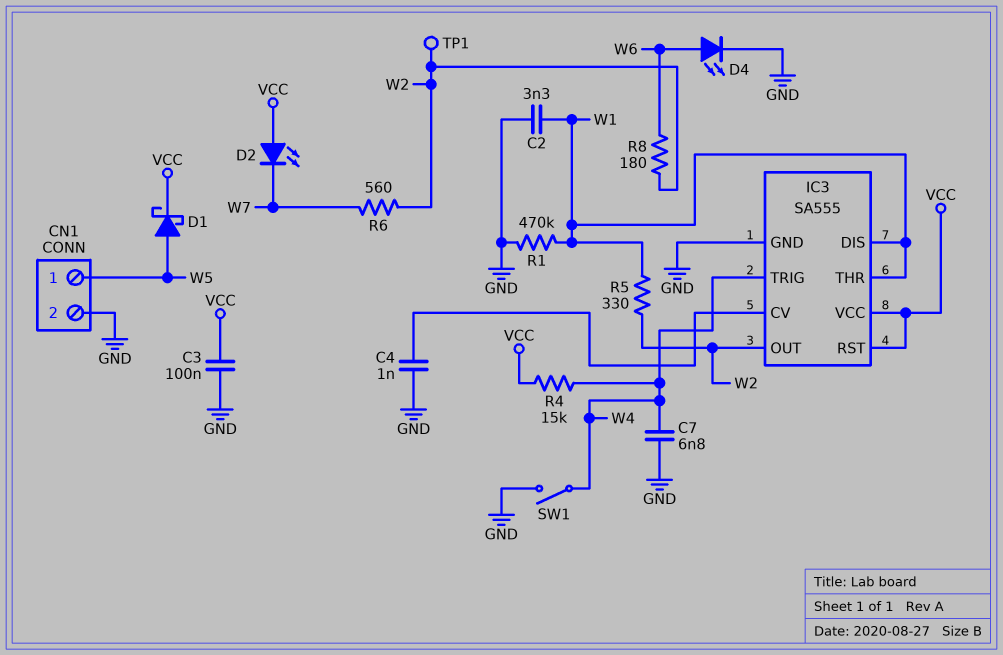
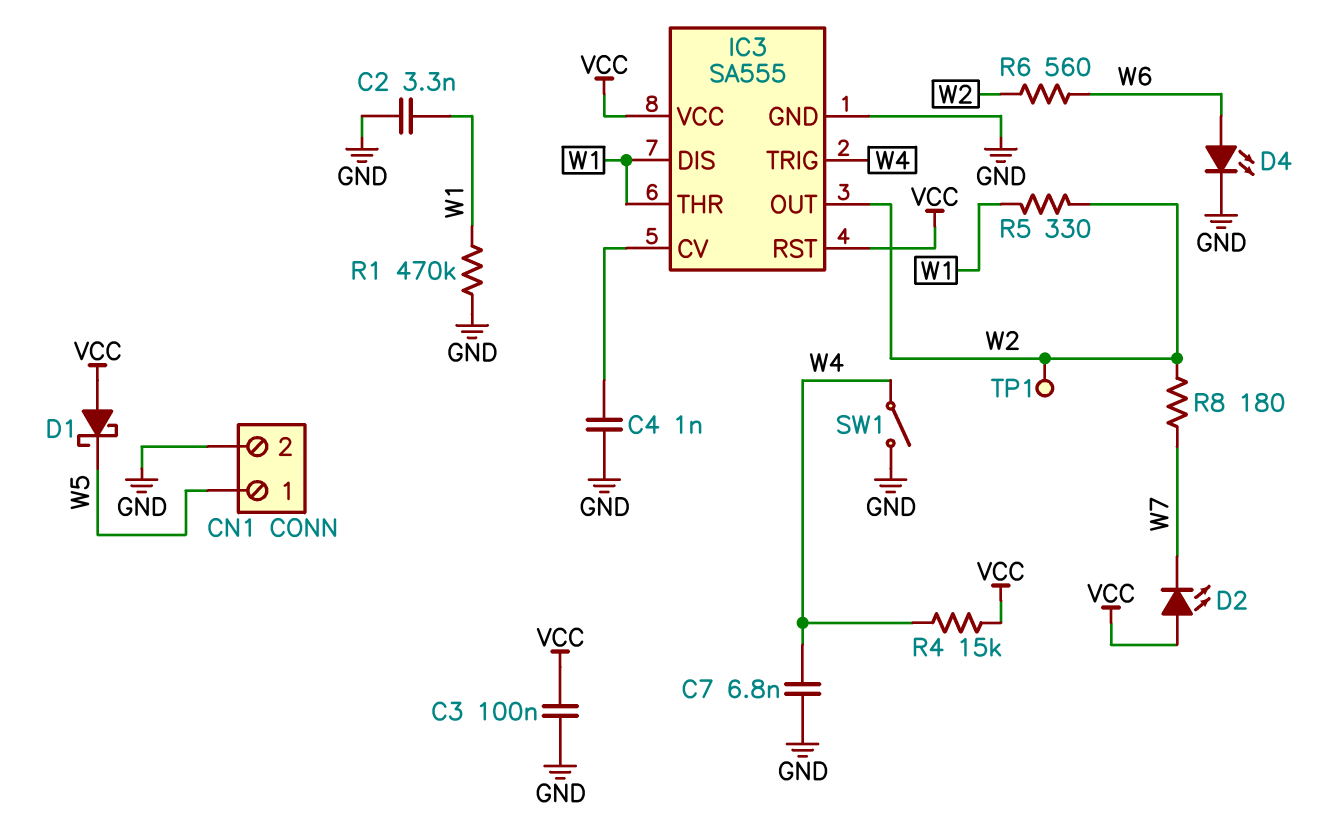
D1: schottky (A W5, K VCC) -> schottky (A VCC, K W5)
R6: 560 (W2, W7) -> 560 (W2, W6)
R8: 180 (W2, W6) -> 180 (W2, W7)

